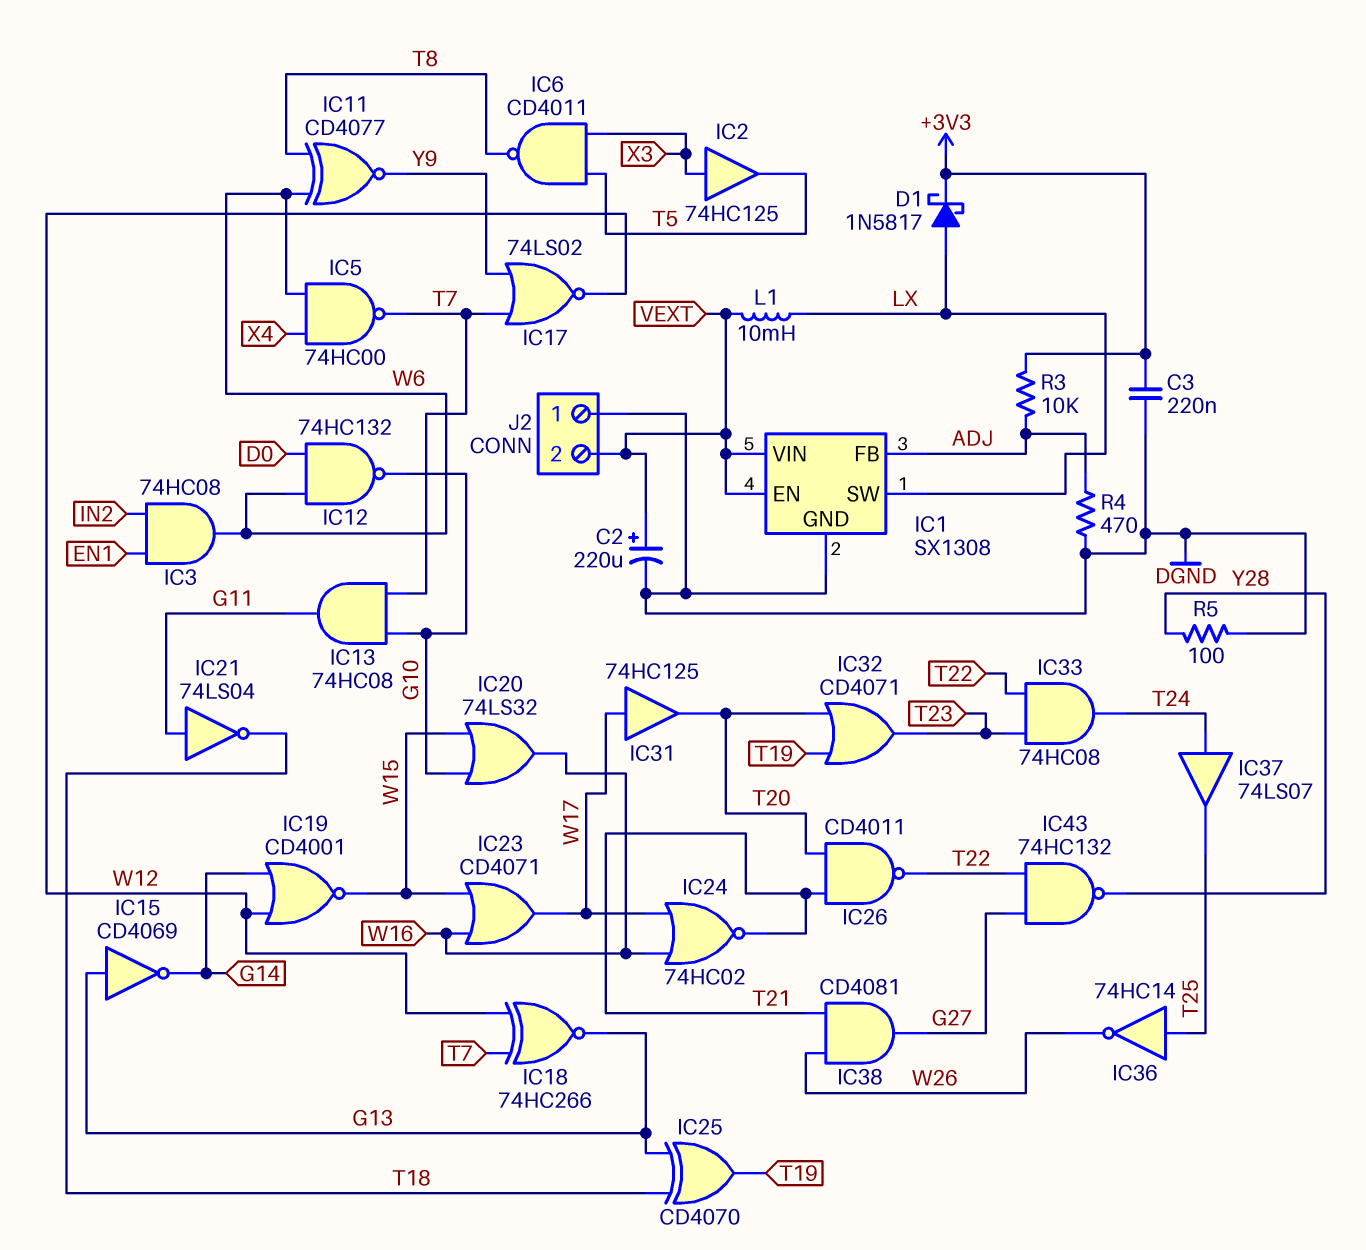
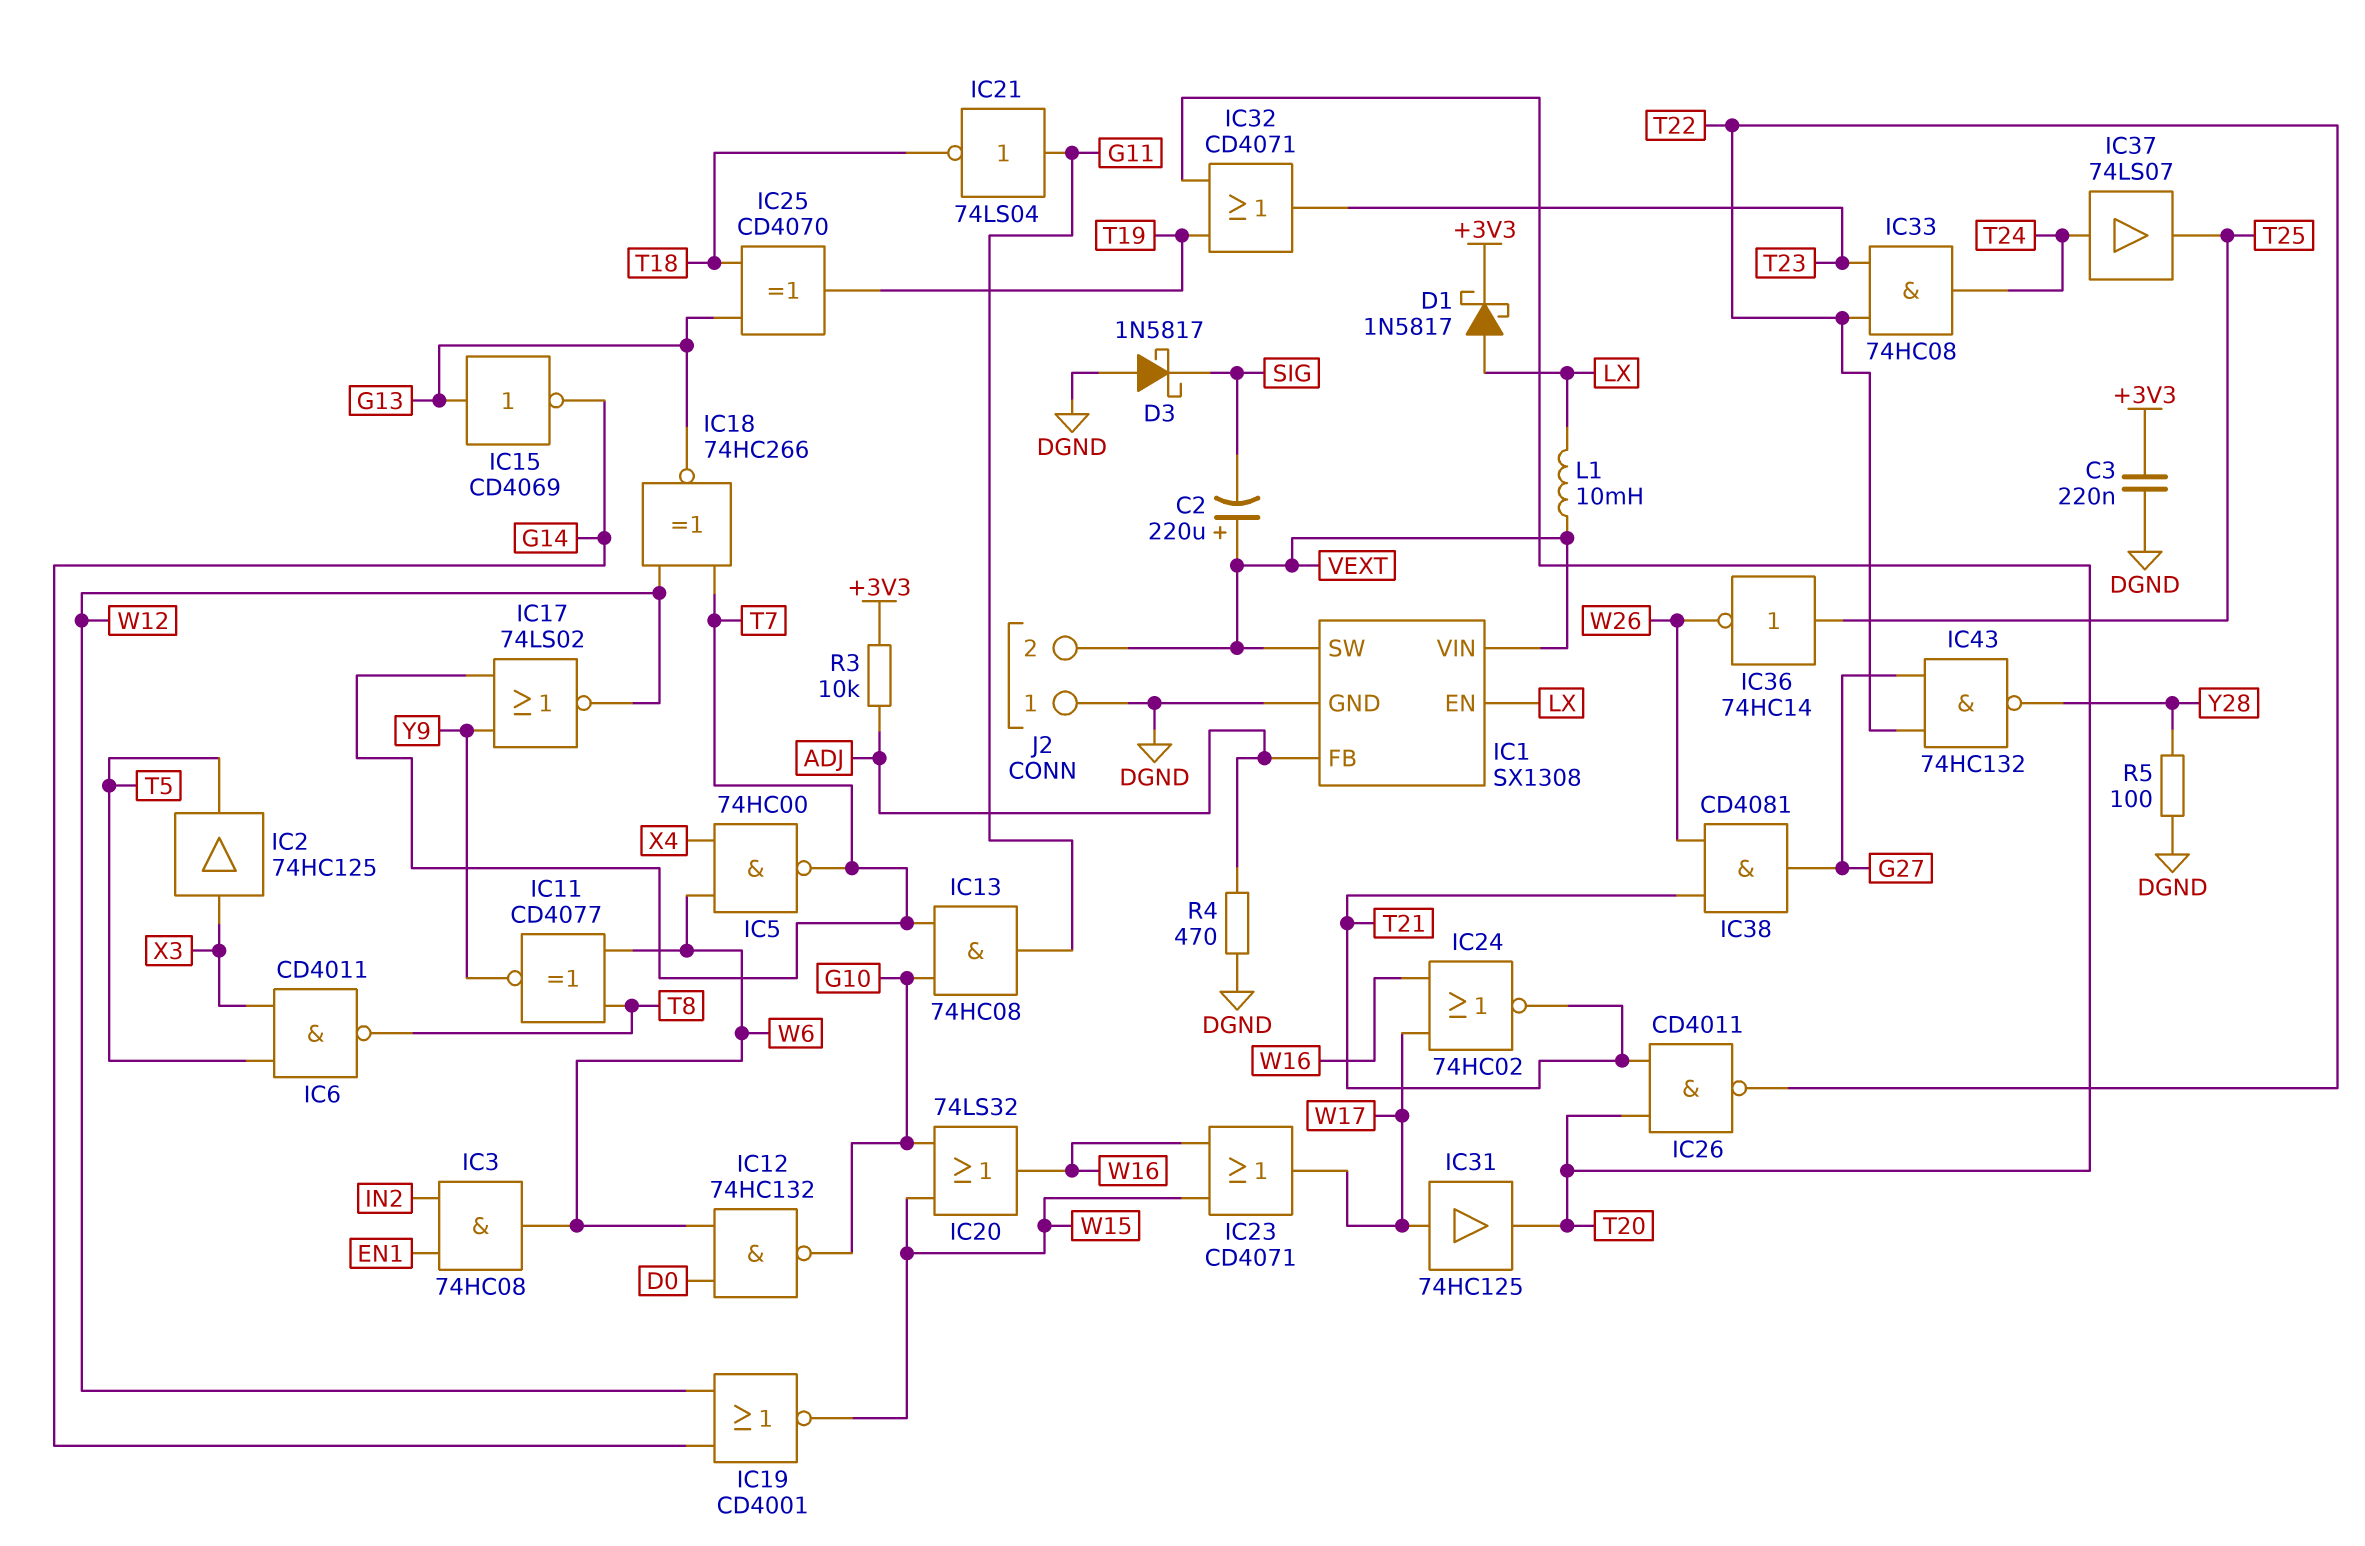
C2: 220uF (plus VEXT, minus DGND) -> 220uF (plus VEXT, minus SIG)
D3: none -> schottky 1N5817 (A DGND, K SIG)
IC1 pin EN: VEXT -> LX
IC1 pin SW: LX -> VEXT

